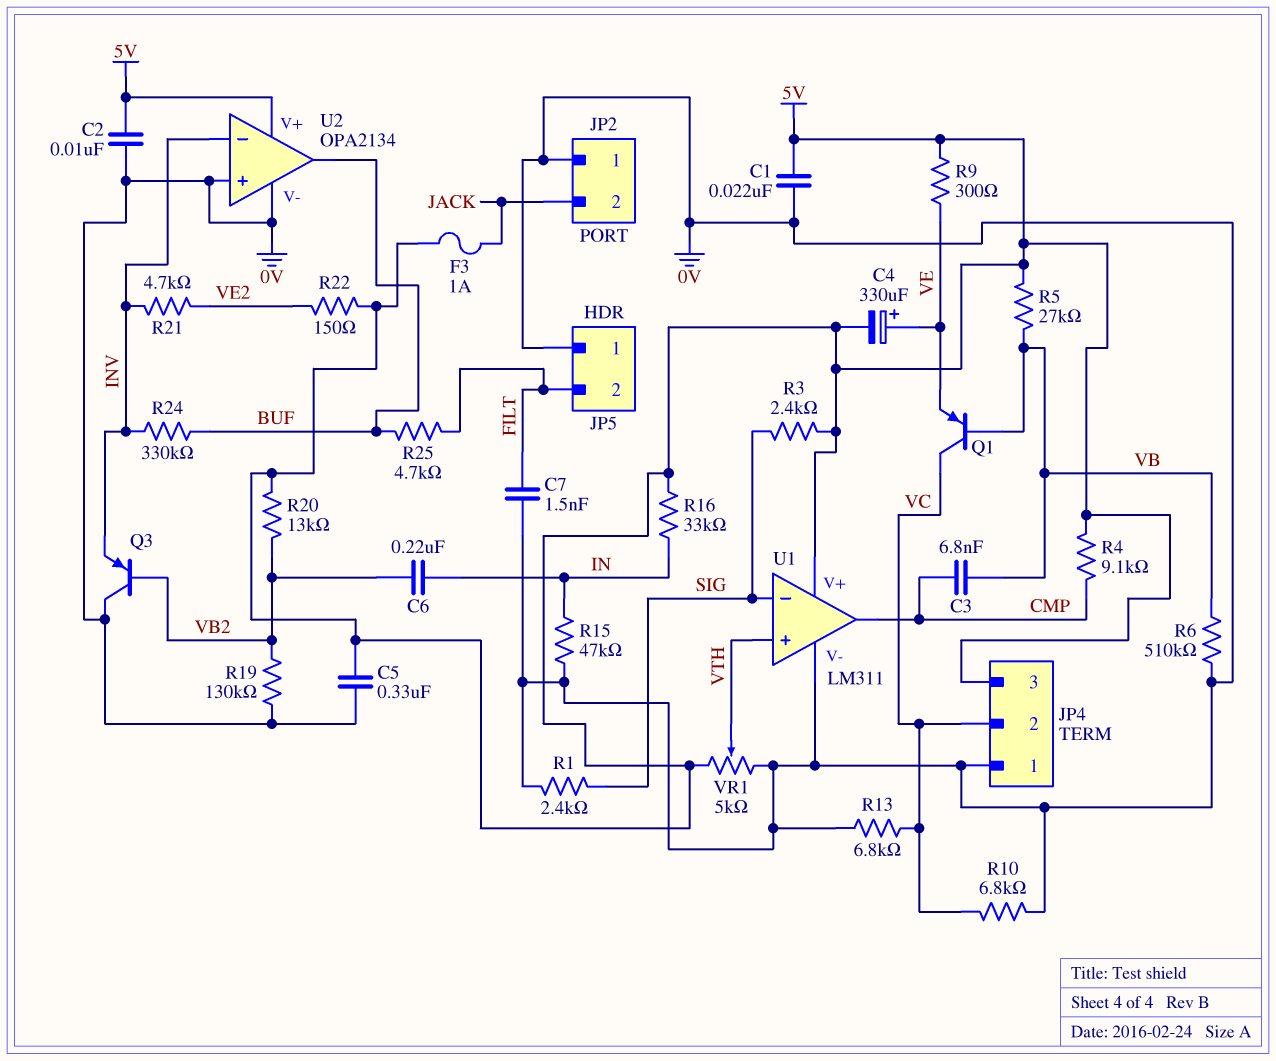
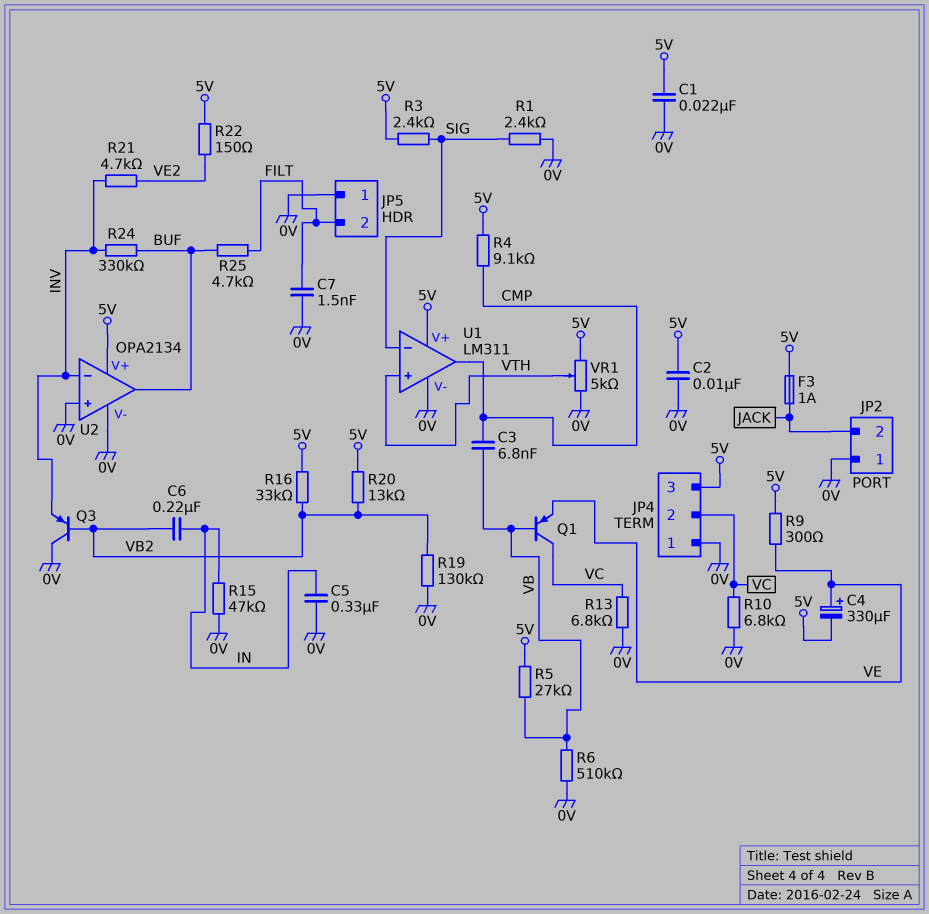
C5: 330nF (0V, 5V) -> 330nF (0V, IN)
R16: 33k (5V, IN) -> 33k (5V, VB2)

